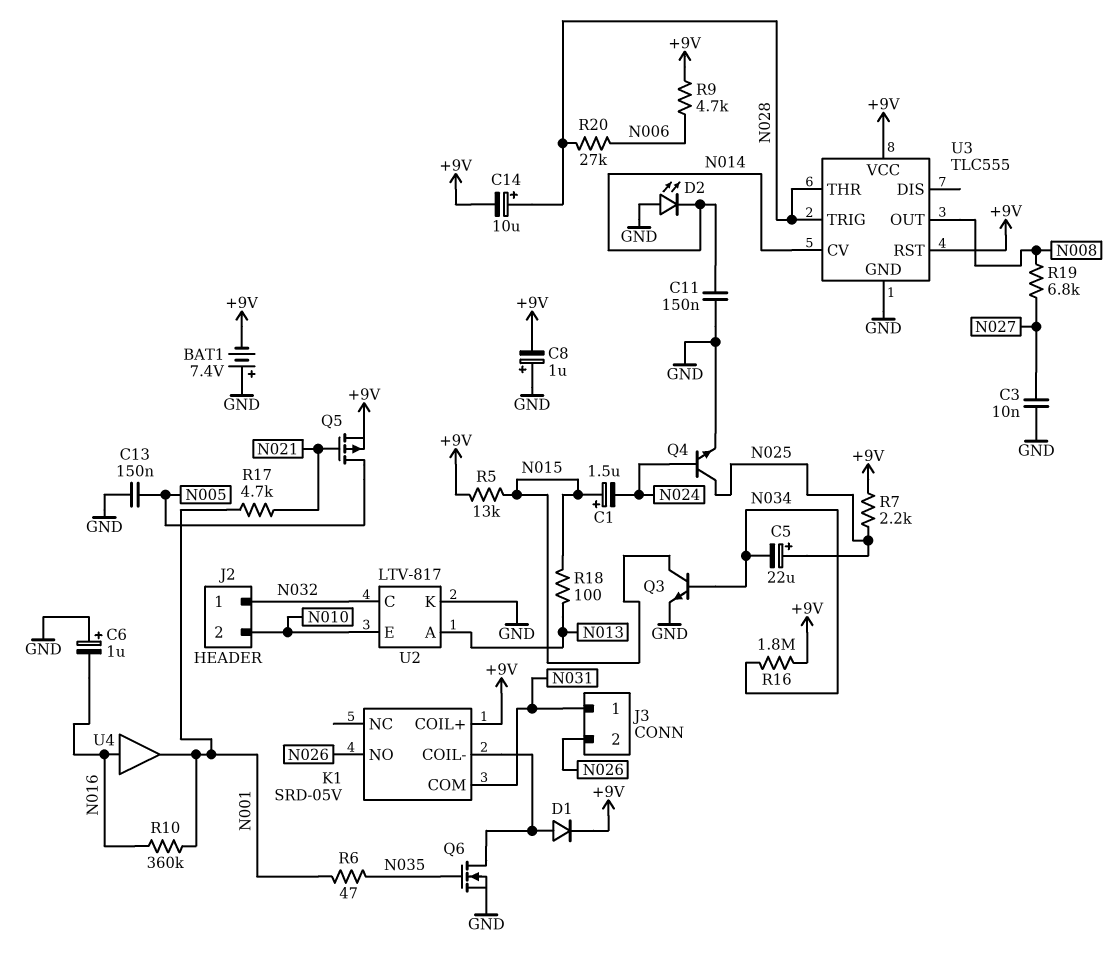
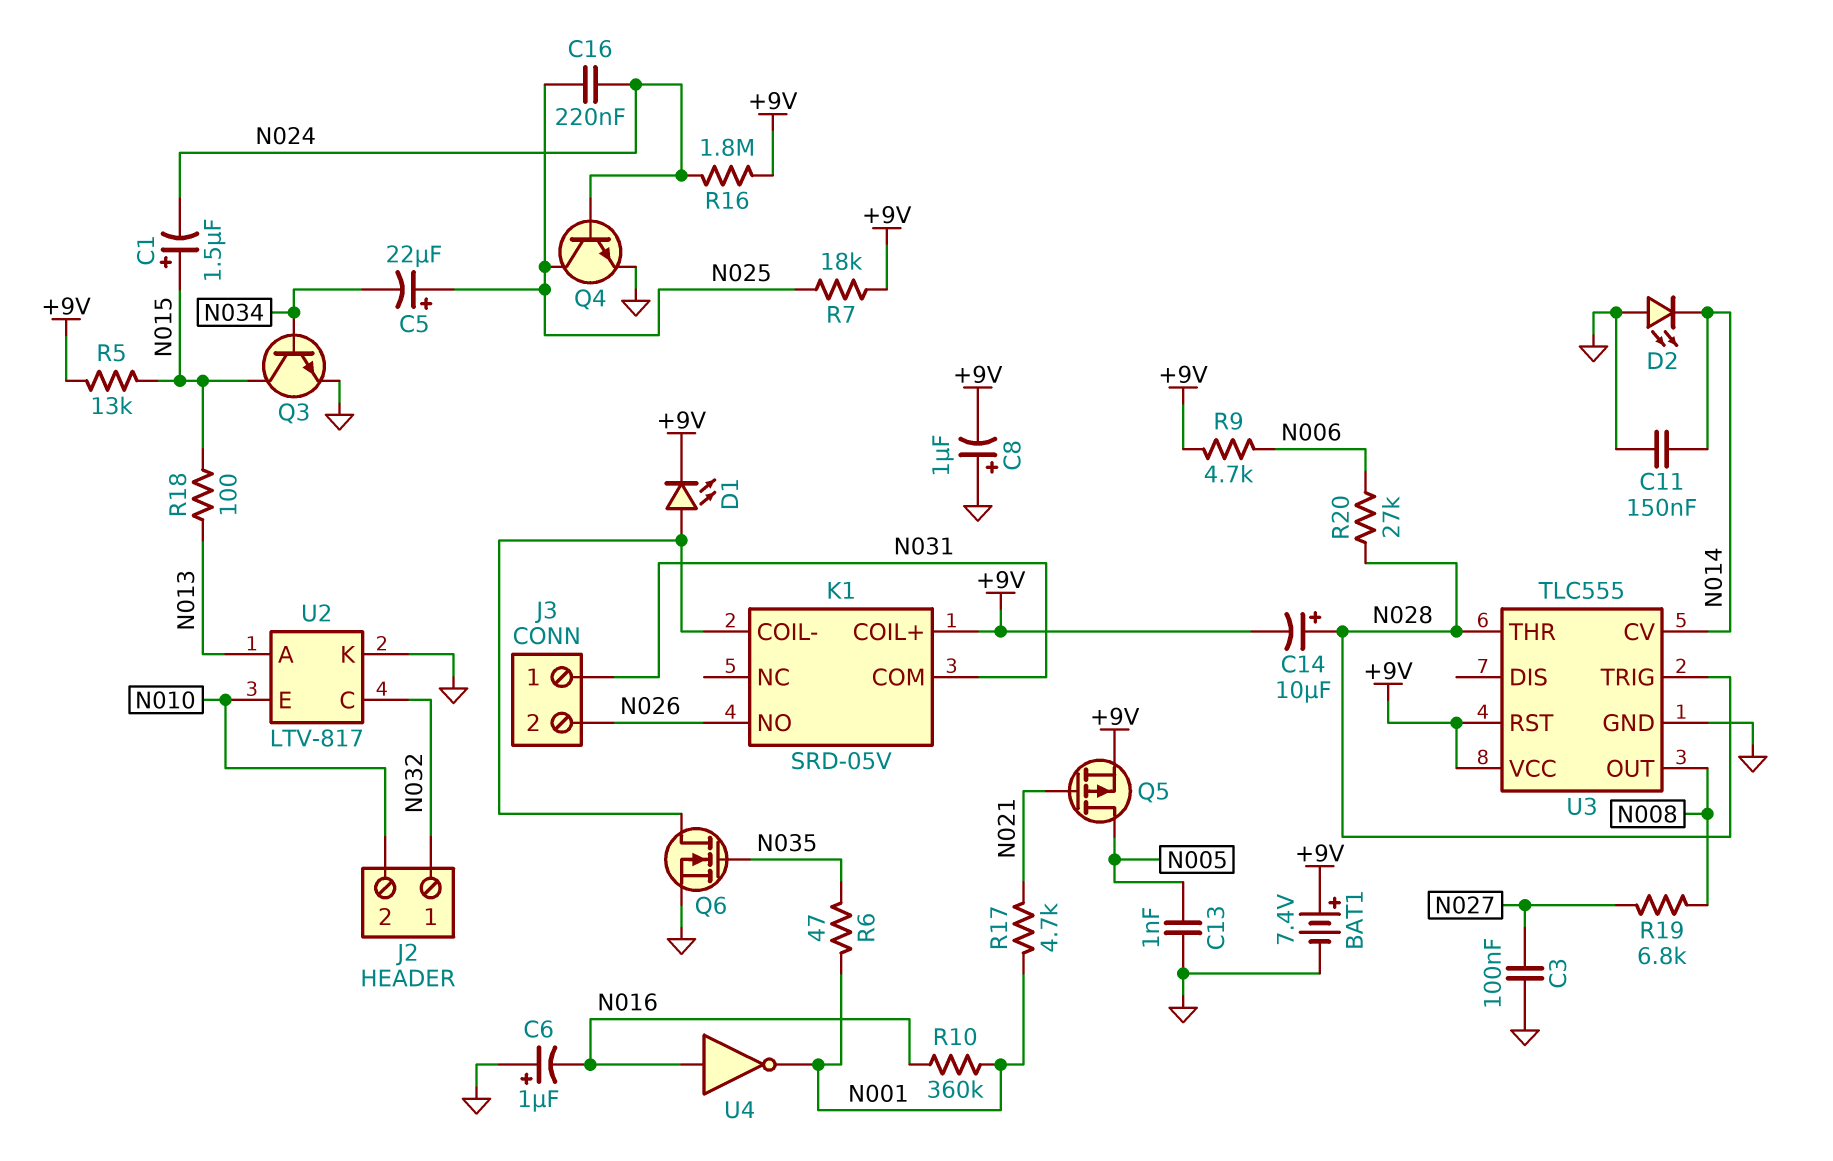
BAT1: 7.4V (plus GND, minus +9V) -> 7.4V (plus +9V, minus GND)
C3: 10nF (GND, N027) -> 100nF (GND, N027)
C13: 150nF (GND, N005) -> 1nF (GND, N005)
C16: none -> 220nF (N024, N025)
D1: diode (A K1/COIL-, K +9V) -> LED (A K1/COIL-, K +9V)
R7: 2.2k (+9V, N025) -> 18k (+9V, N025)
R16: 1.8M (+9V, N034) -> 1.8M (+9V, N024)
U4: buffer (in N016, out N001) -> NOT (in N016, out N001)

